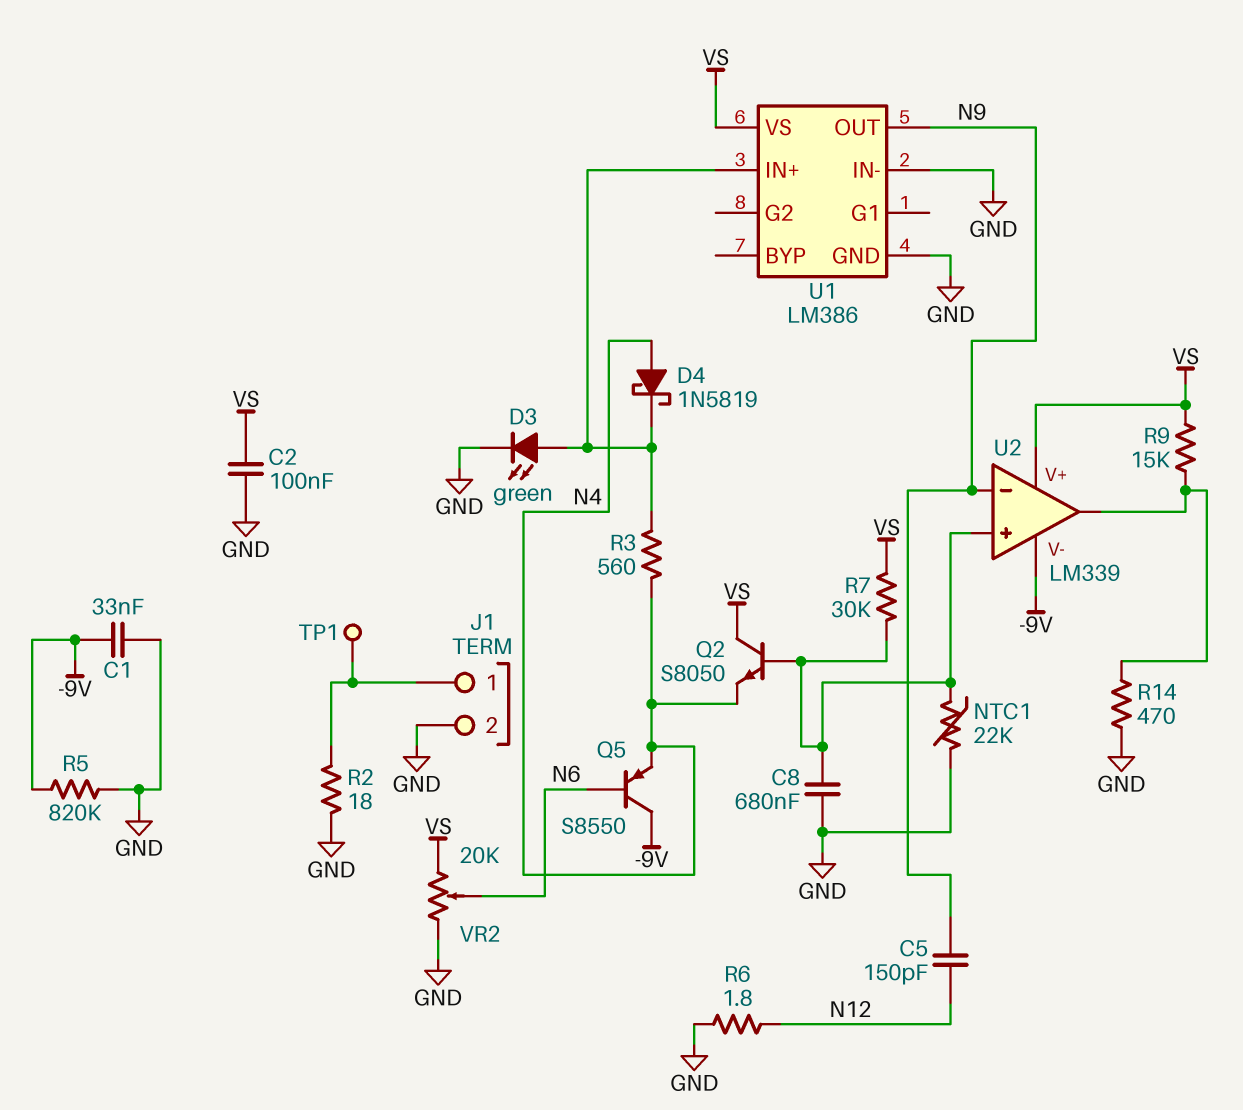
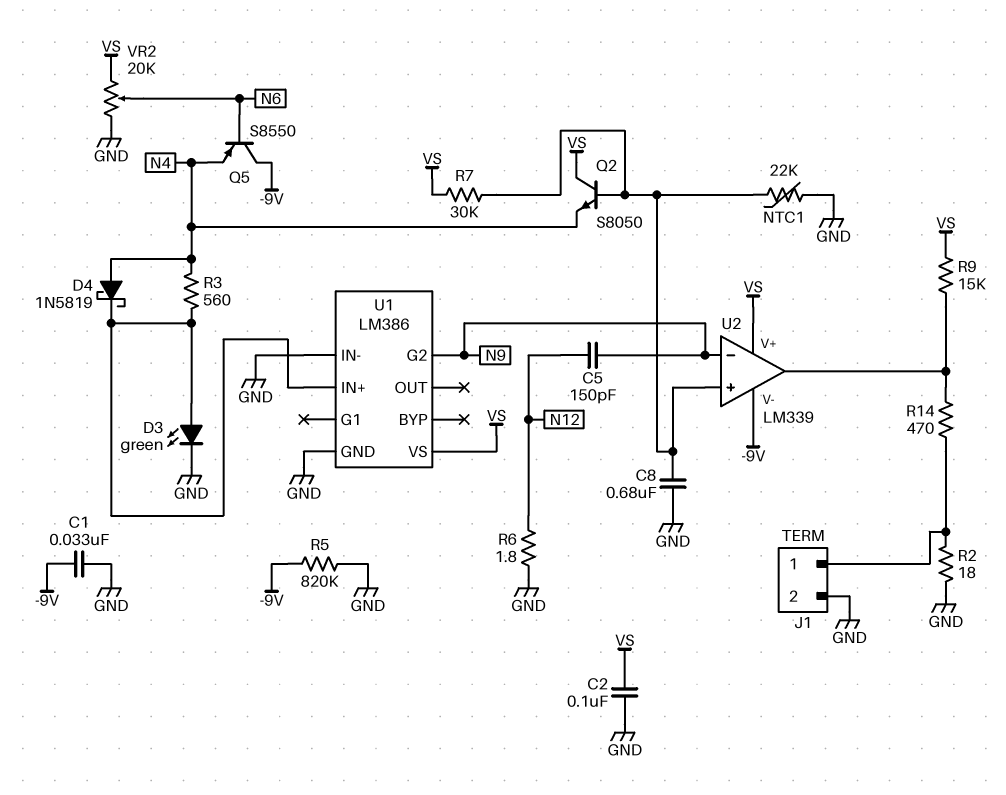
R14: 470 (GND, U2/out) -> 470 (J1/1, U2/out)
TP1: test point (J1/1) -> none
U1 pin G2: none -> N9
U1 pin OUT: N9 -> none

